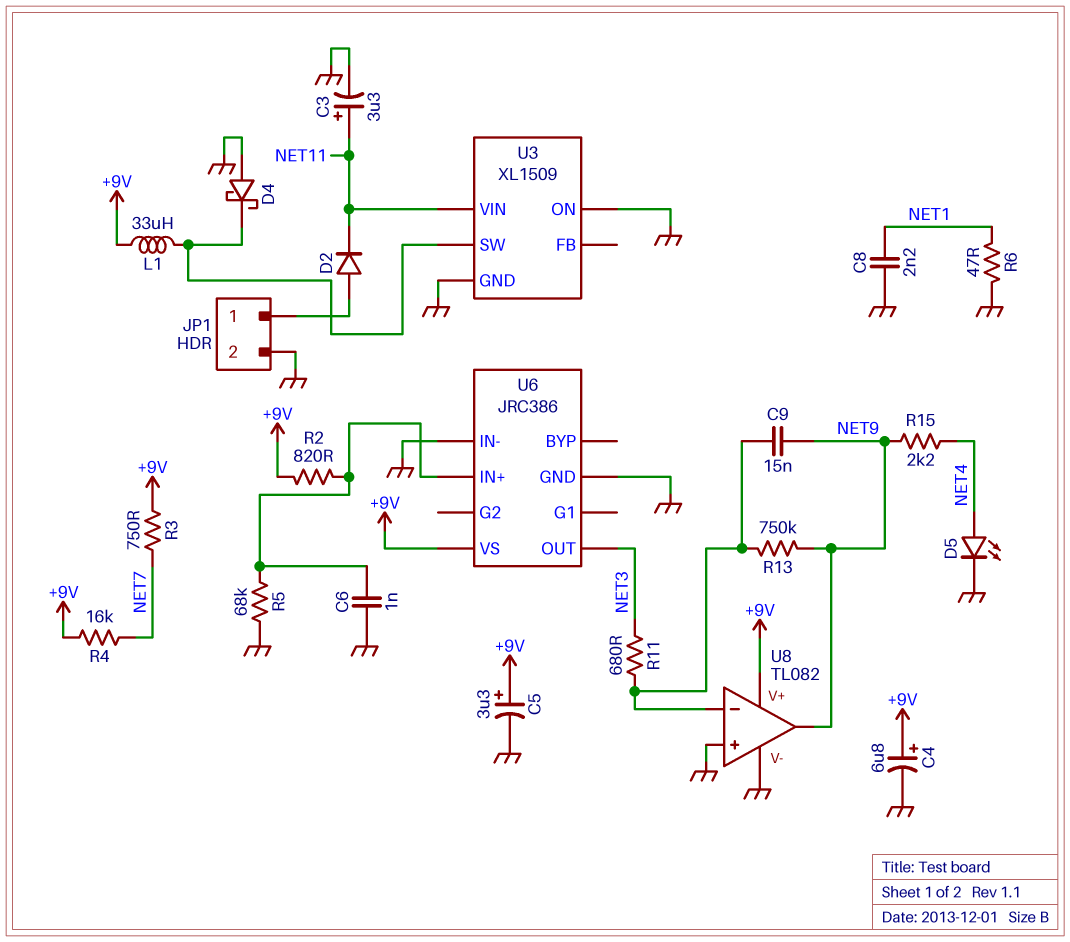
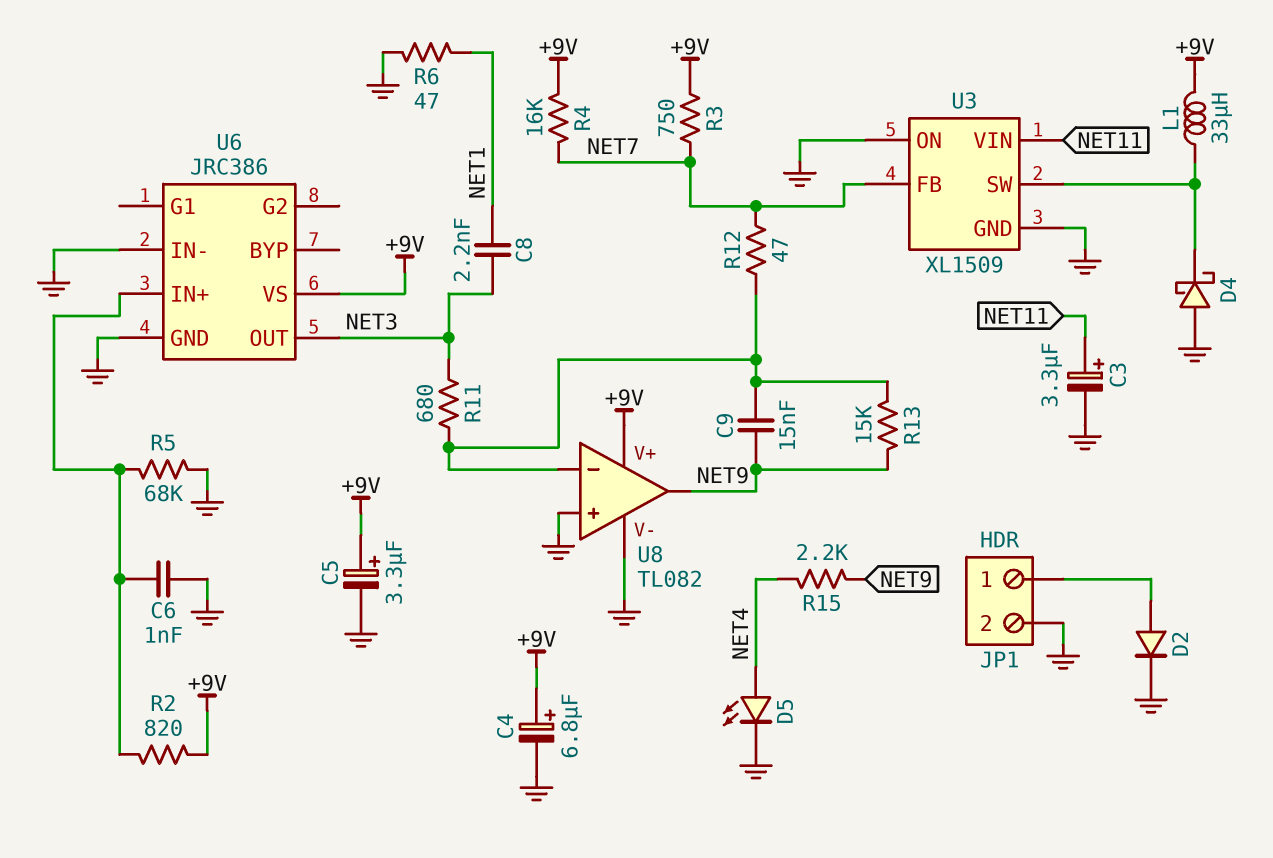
C8: 2.2nF (GND, NET1) -> 2.2nF (NET1, NET3)
D2: diode (A JP1/1, K NET11) -> diode (A JP1/1, K GND)
R12: none -> 47 (NET7, U8/in-)
R13: 750k (NET9, U8/in-) -> 15k (NET9, U8/in-)
U3 pin FB: none -> NET7

